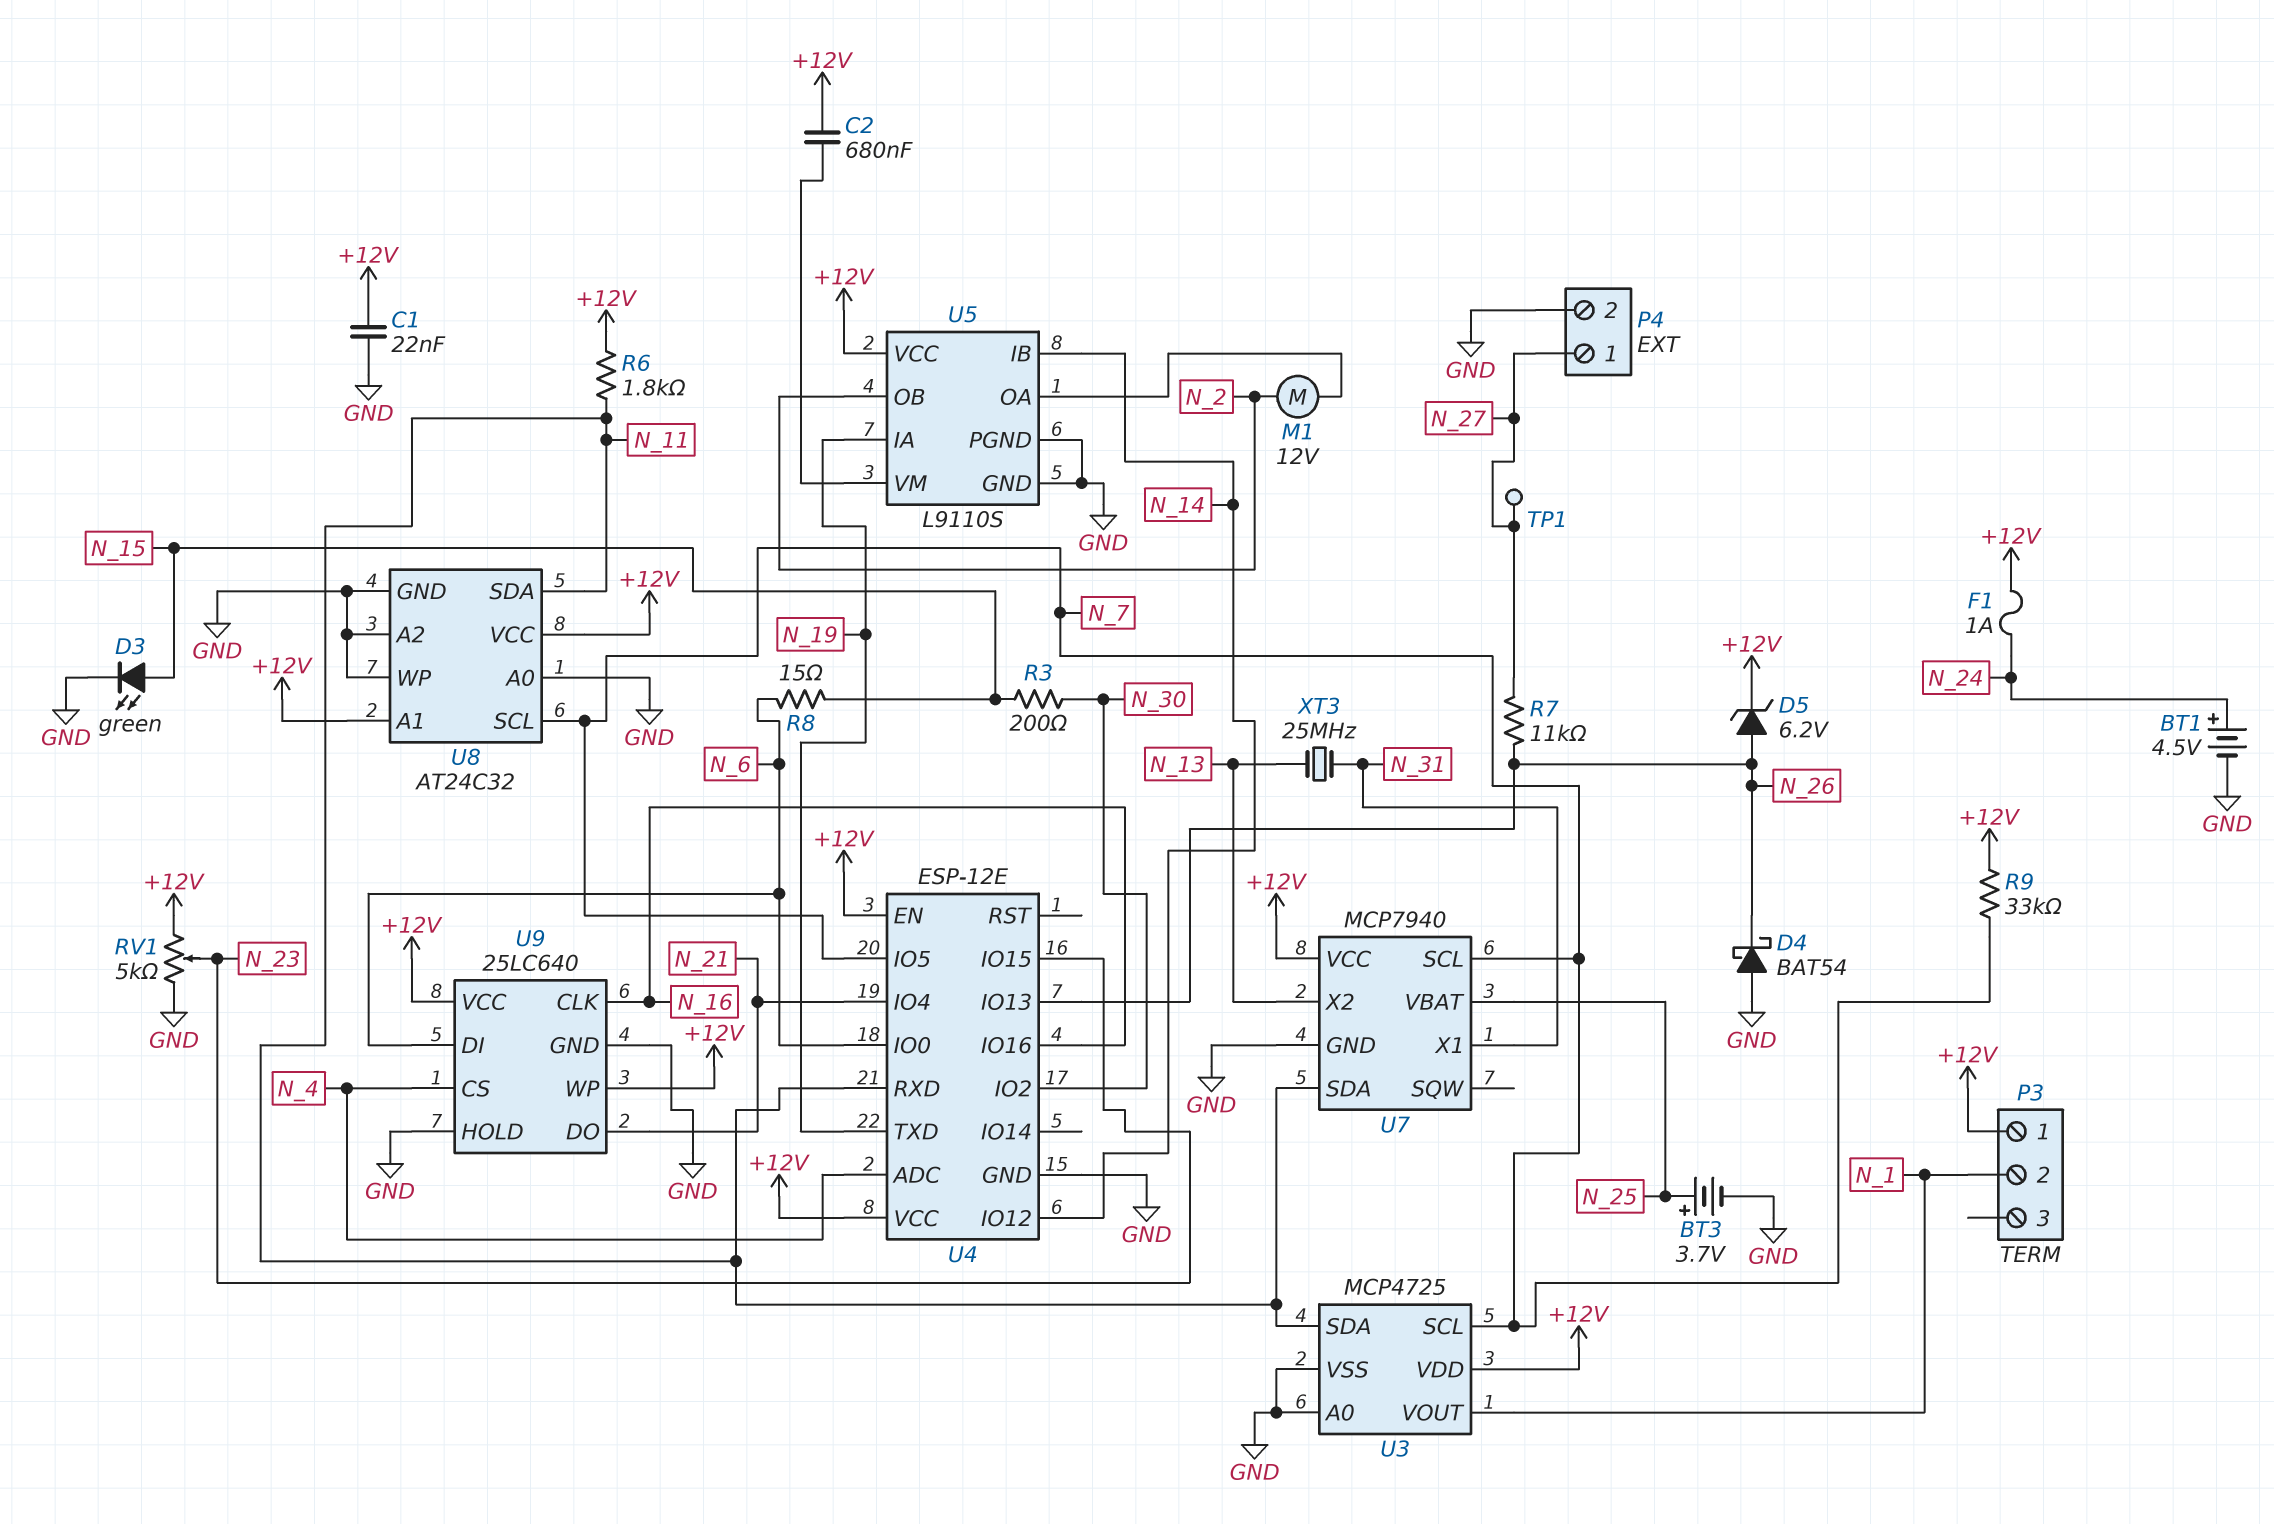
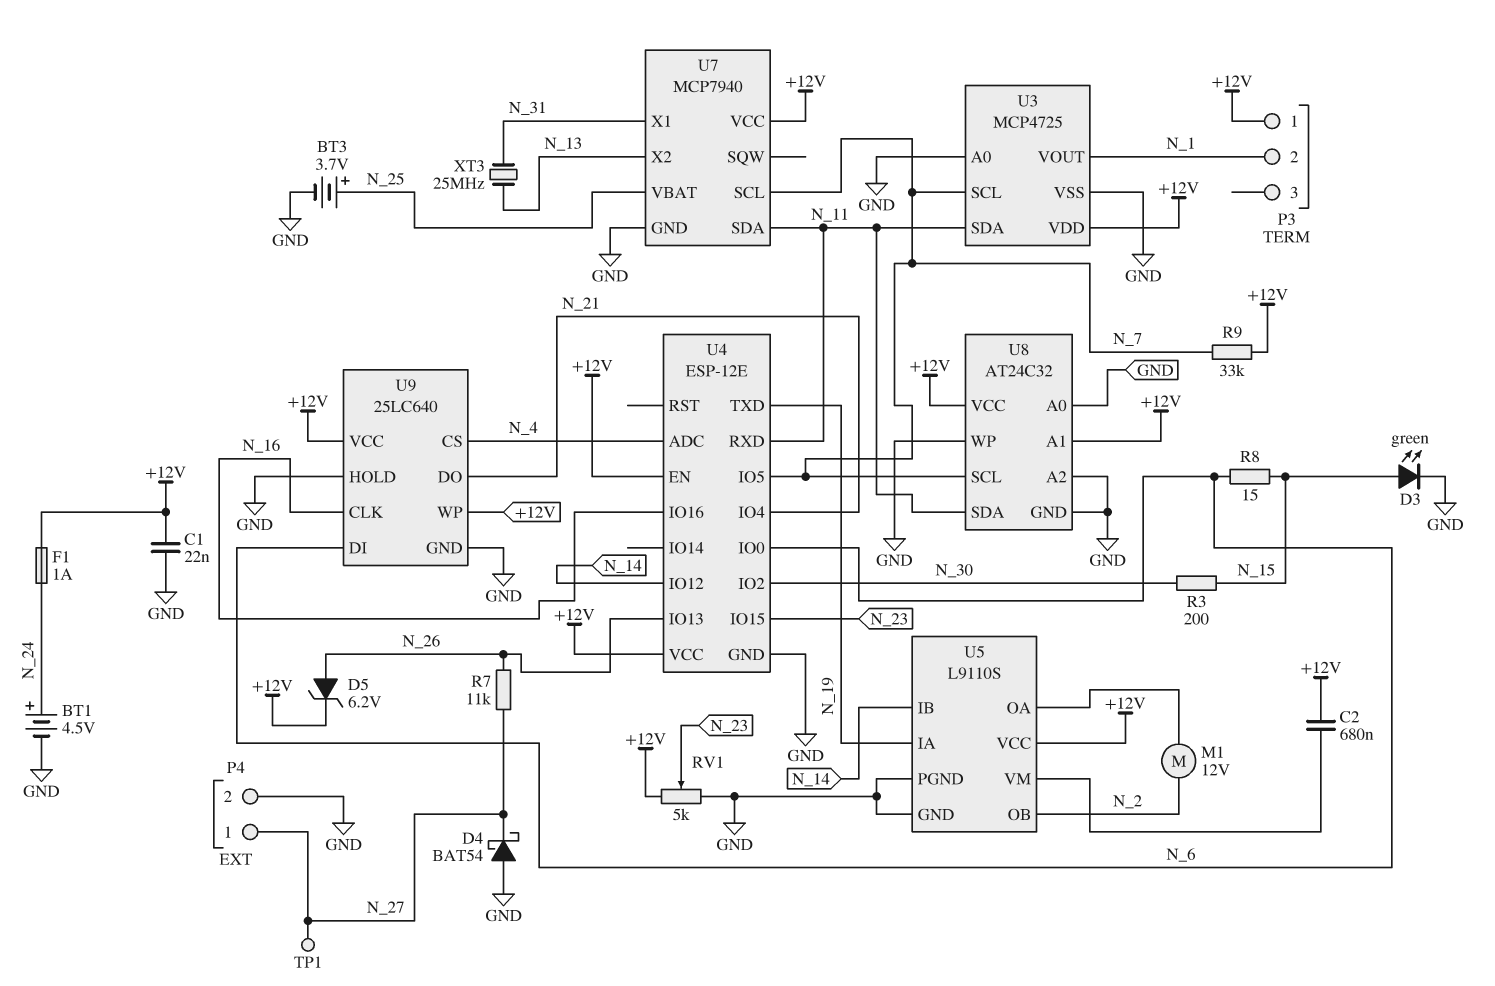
D4: schottky BAT54 (A GND, K N_26) -> schottky BAT54 (A GND, K N_27)
R6: 1.8k (+12V, N_11) -> none

